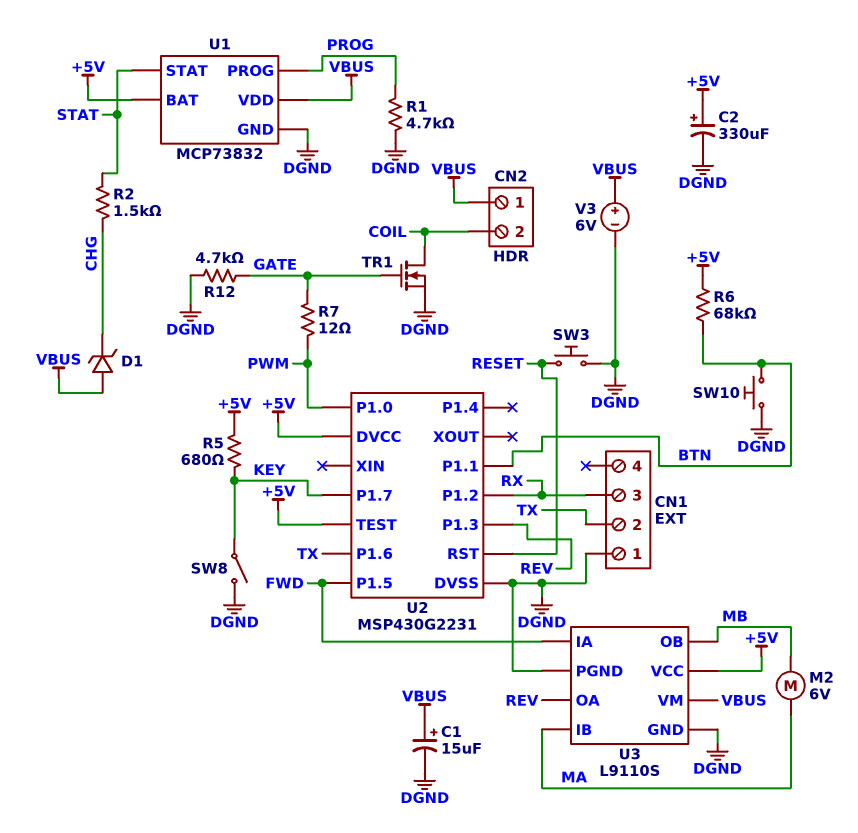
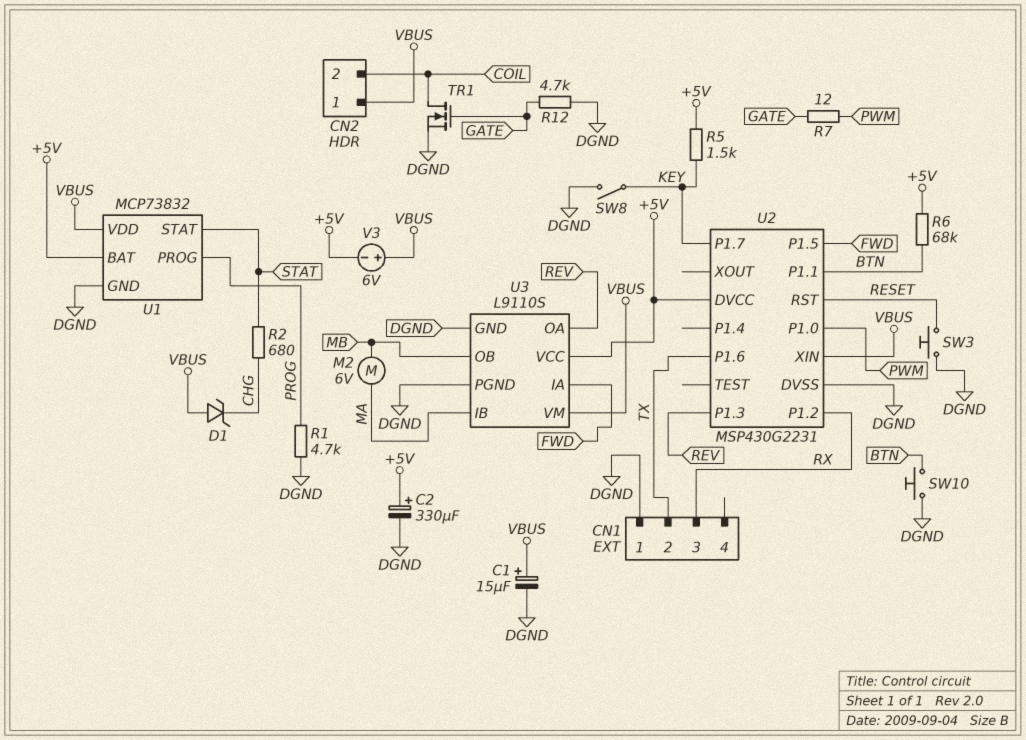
R2: 1.5k (CHG, STAT) -> 680 (CHG, STAT)
R5: 680 (+5V, KEY) -> 1.5k (+5V, KEY)
U2 pin TEST: +5V -> none
U2 pin XIN: none -> VBUS
V3: 6V (plus VBUS, minus DGND) -> 6V (plus VBUS, minus +5V)

